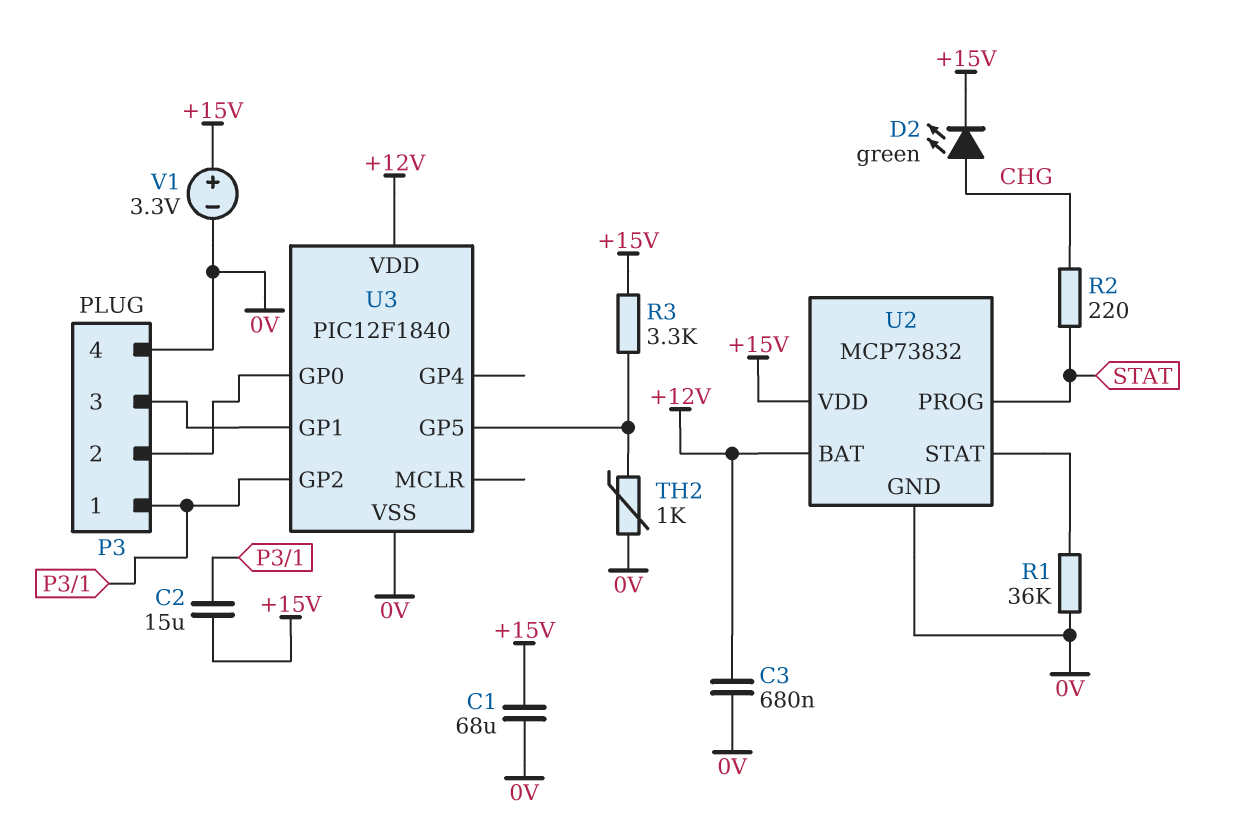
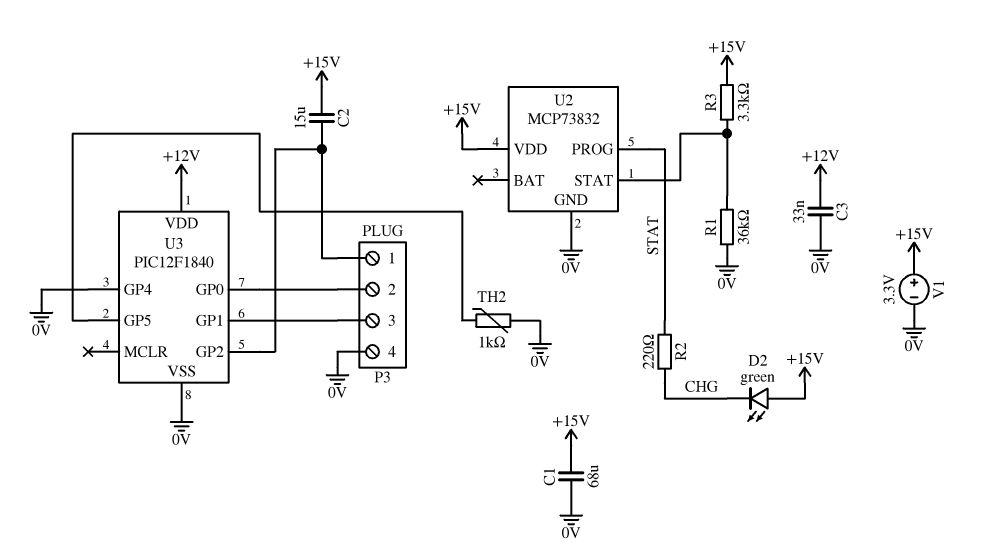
C3: 680nF (+12V, 0V) -> 33nF (+12V, 0V)
D2: LED green (A CHG, K +15V) -> LED green (A +15V, K CHG)
R3: 3.3k (+15V, U3/GP5) -> 3.3k (+15V, U2/STAT)
U2 pin BAT: +12V -> none
U3 pin GP4: none -> 0V

